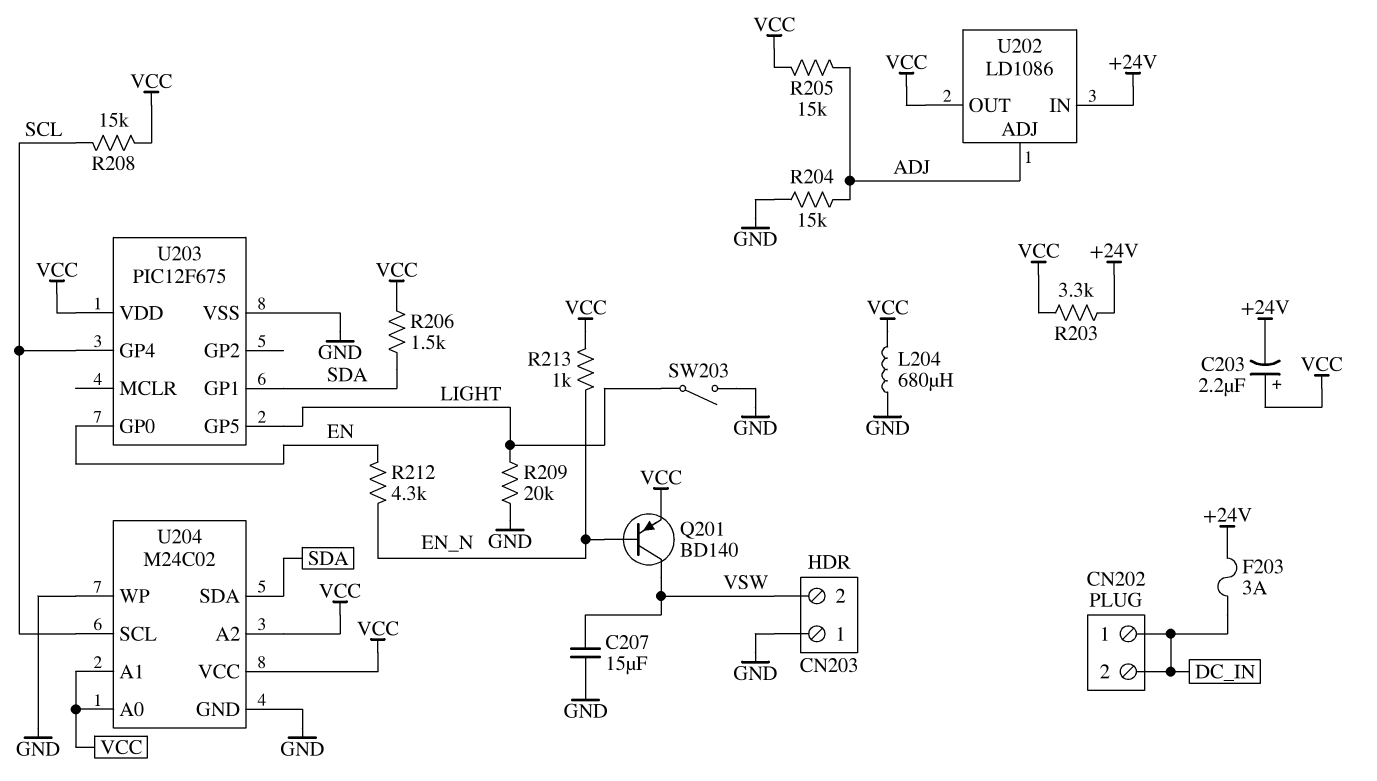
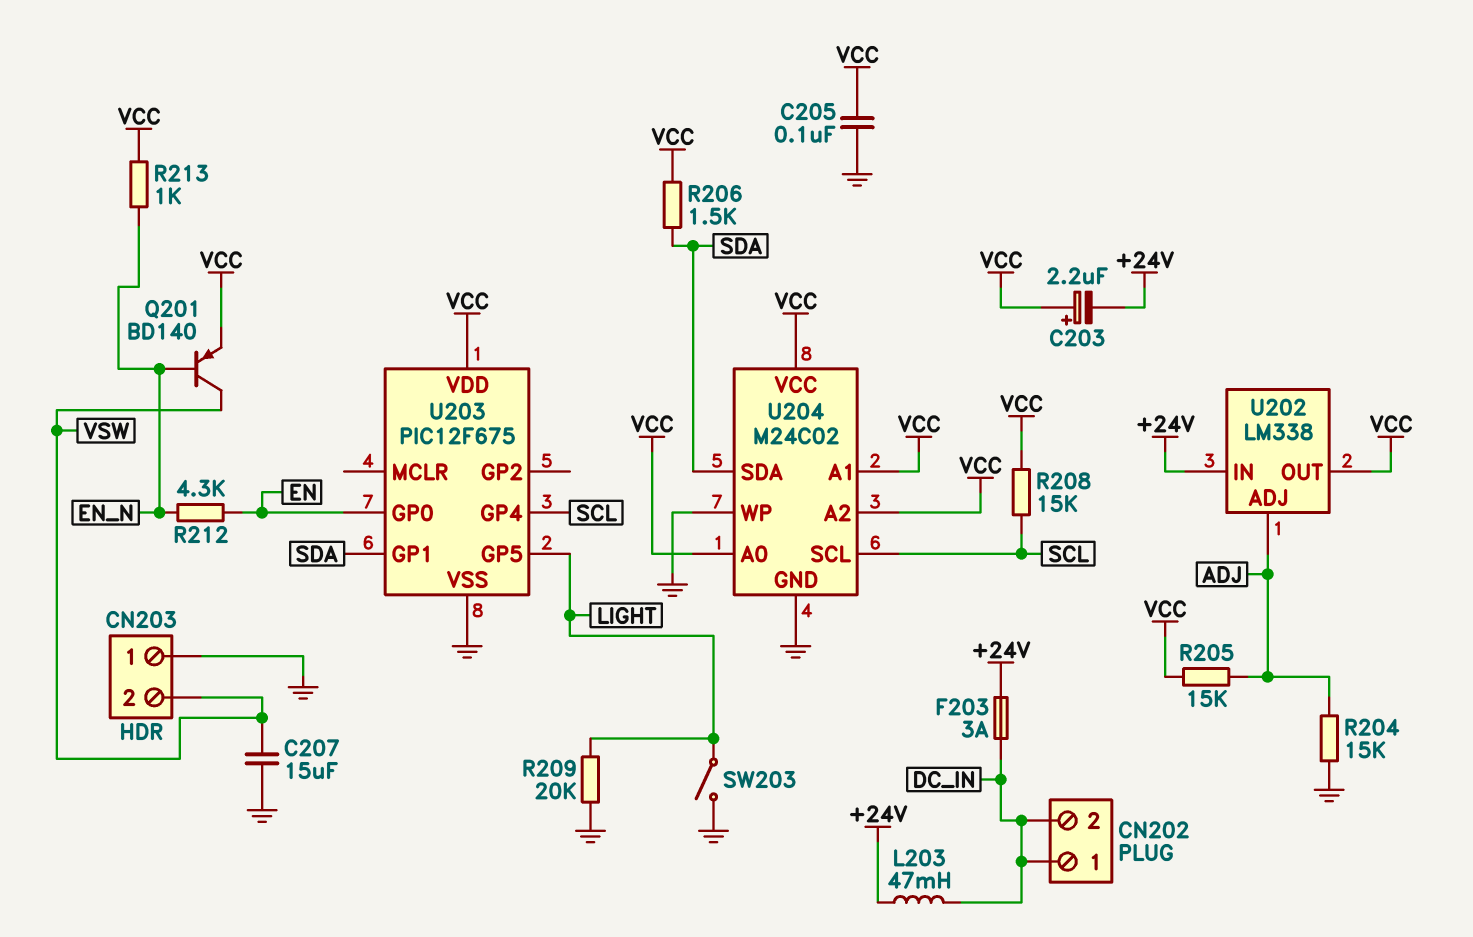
C205: none -> 100nF (GND, VCC)
L203: none -> 47mH (+24V, DC_IN)
L204: 680uH (GND, VCC) -> none
R203: 3.3k (+24V, VCC) -> none
U202: LD1086 -> LM338

